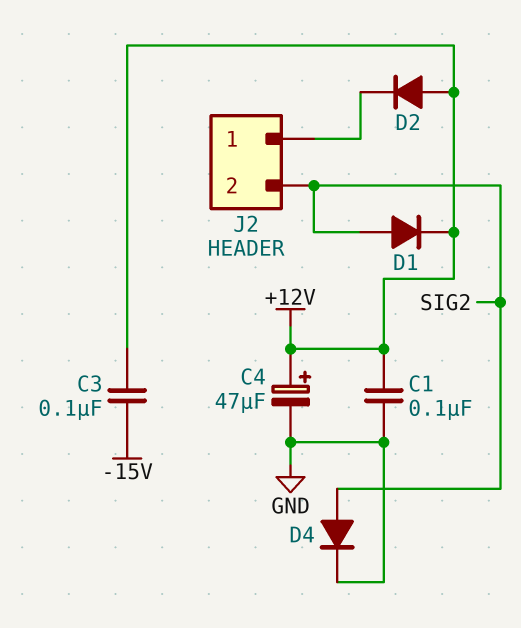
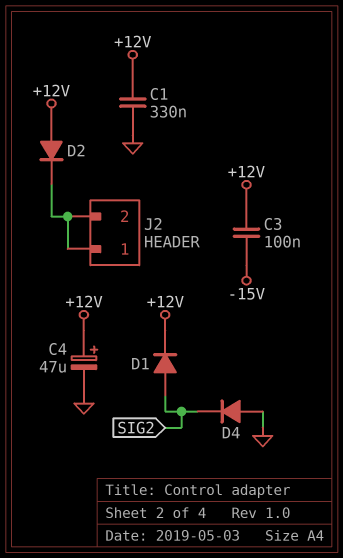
C1: 100nF (+12V, GND) -> 330nF (+12V, GND)
D4: diode (A SIG2, K GND) -> diode (A GND, K SIG2)
J2 pin 2: SIG2 -> J2/1

